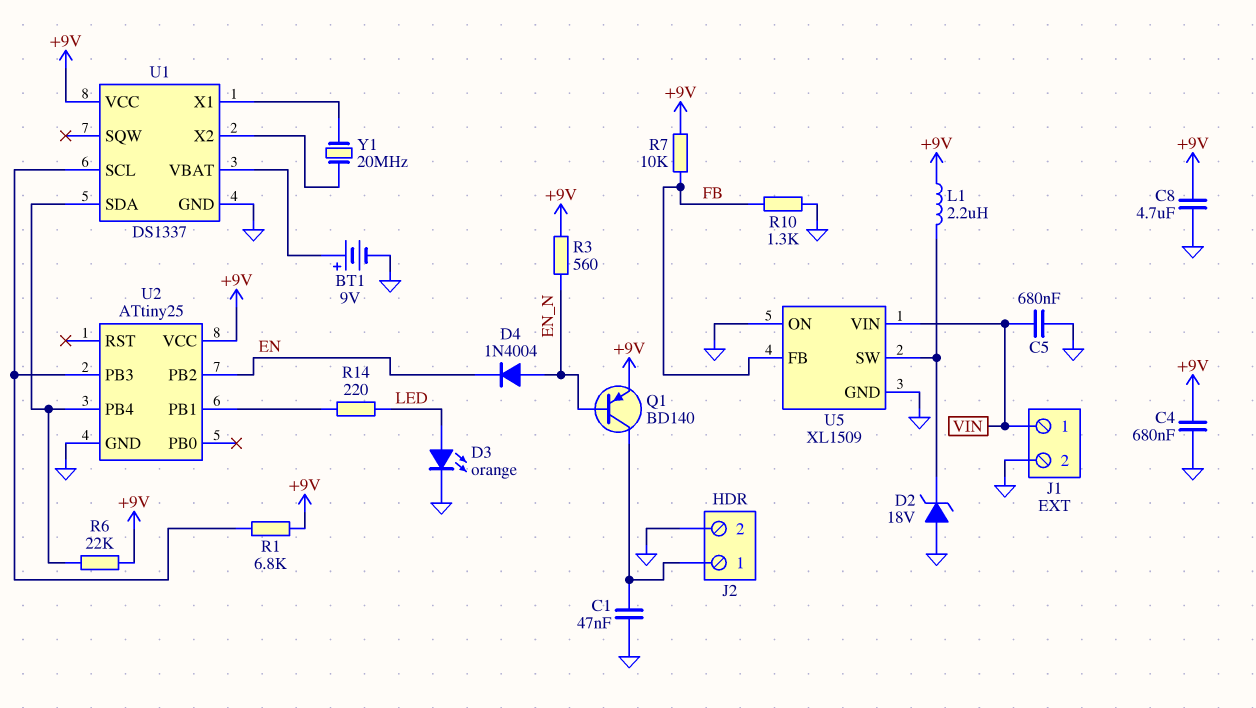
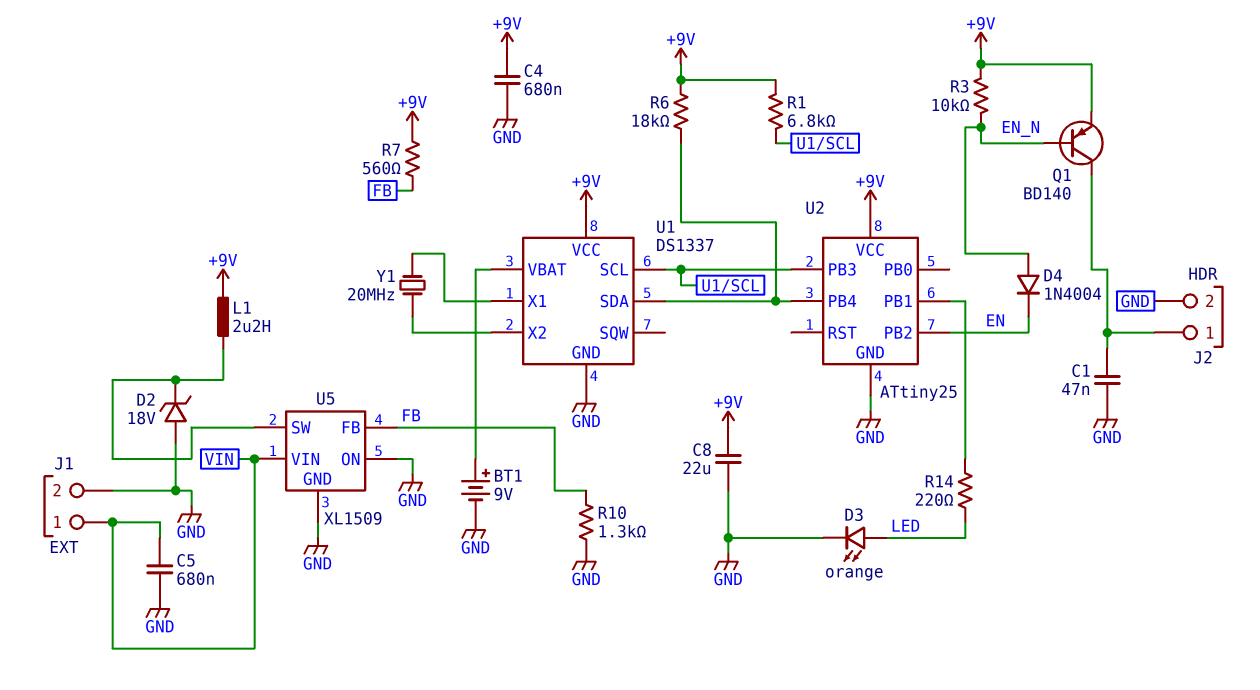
C8: 4.7uF (+9V, GND) -> 22uF (+9V, GND)
R3: 560 (+9V, EN_N) -> 10k (+9V, EN_N)
R6: 22k (+9V, U1/SDA) -> 18k (+9V, U1/SDA)
R7: 10k (+9V, FB) -> 560 (+9V, FB)

